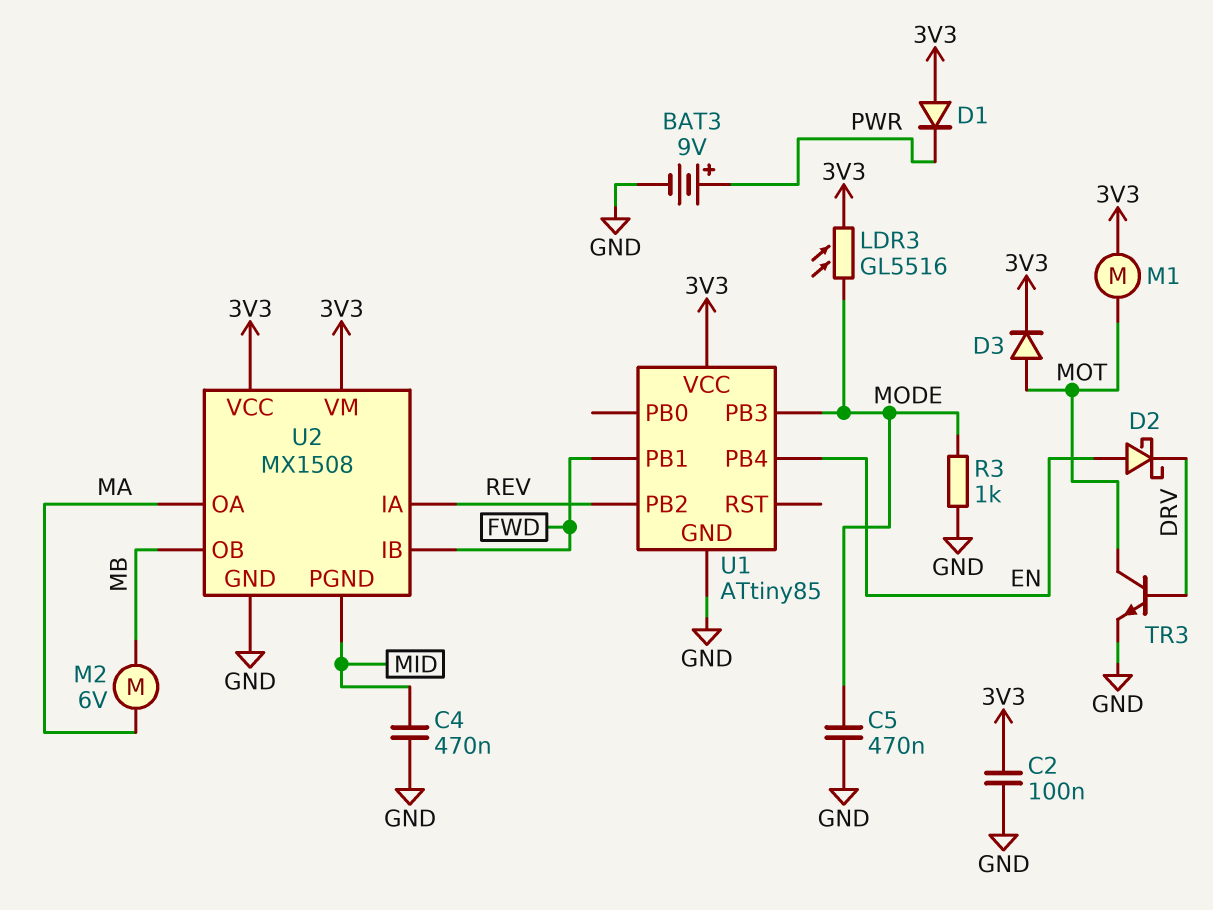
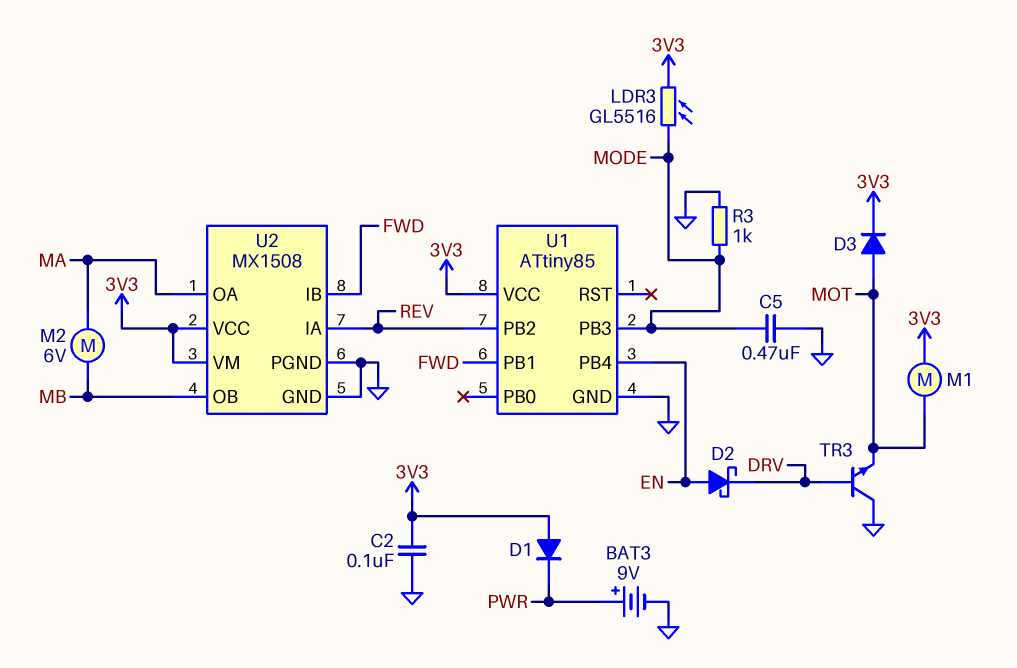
C4: 470nF (GND, MID) -> none
TR3: NPN (B DRV, C MOT, E GND) -> NPN (B DRV, C GND, E MOT)
U2 pin PGND: MID -> GND

